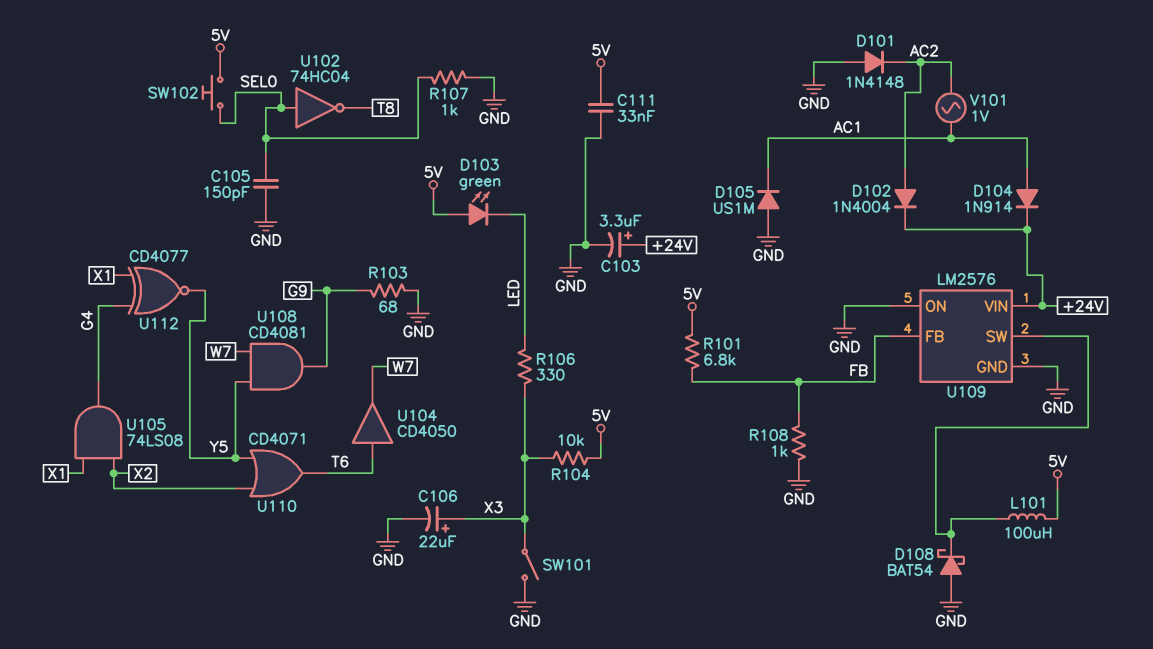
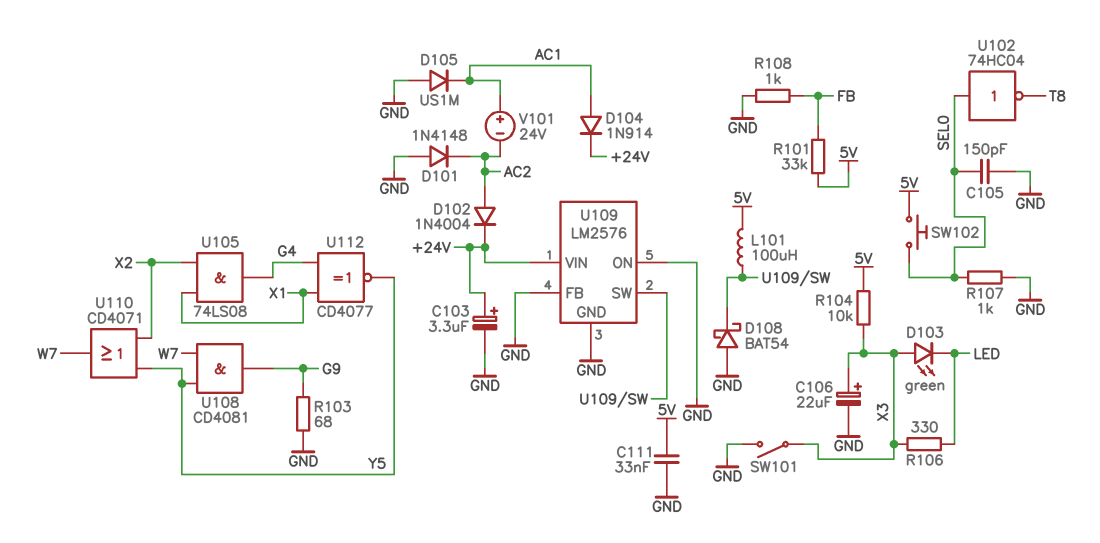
D103: LED green (A 5V, K LED) -> LED green (A X3, K LED)
R101: 6.8k (5V, FB) -> 33k (5V, FB)
U104: buffer CD4050 (in T6, out W7) -> none
U109 pin FB: FB -> GND
U110: OR CD4071 (in X2, in Y5, out T6) -> OR CD4071 (in X2, in Y5, out W7)
V101: AC 1V (AC1, AC2) -> 24V (plus AC1, minus AC2)

